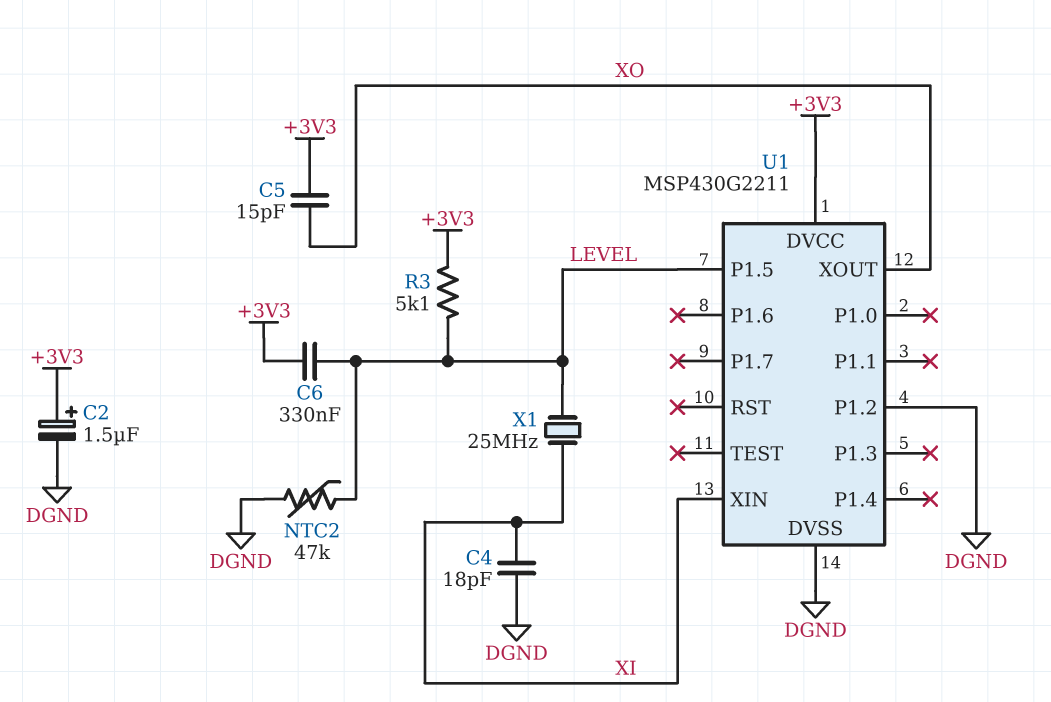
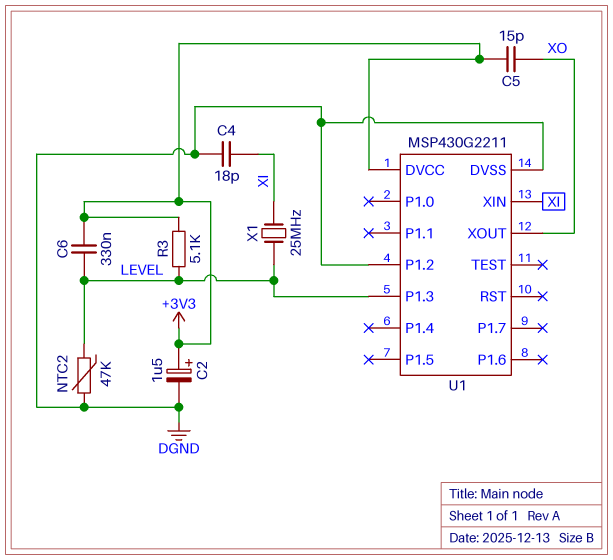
U1 pin P1.3: none -> LEVEL
U1 pin P1.5: LEVEL -> none

